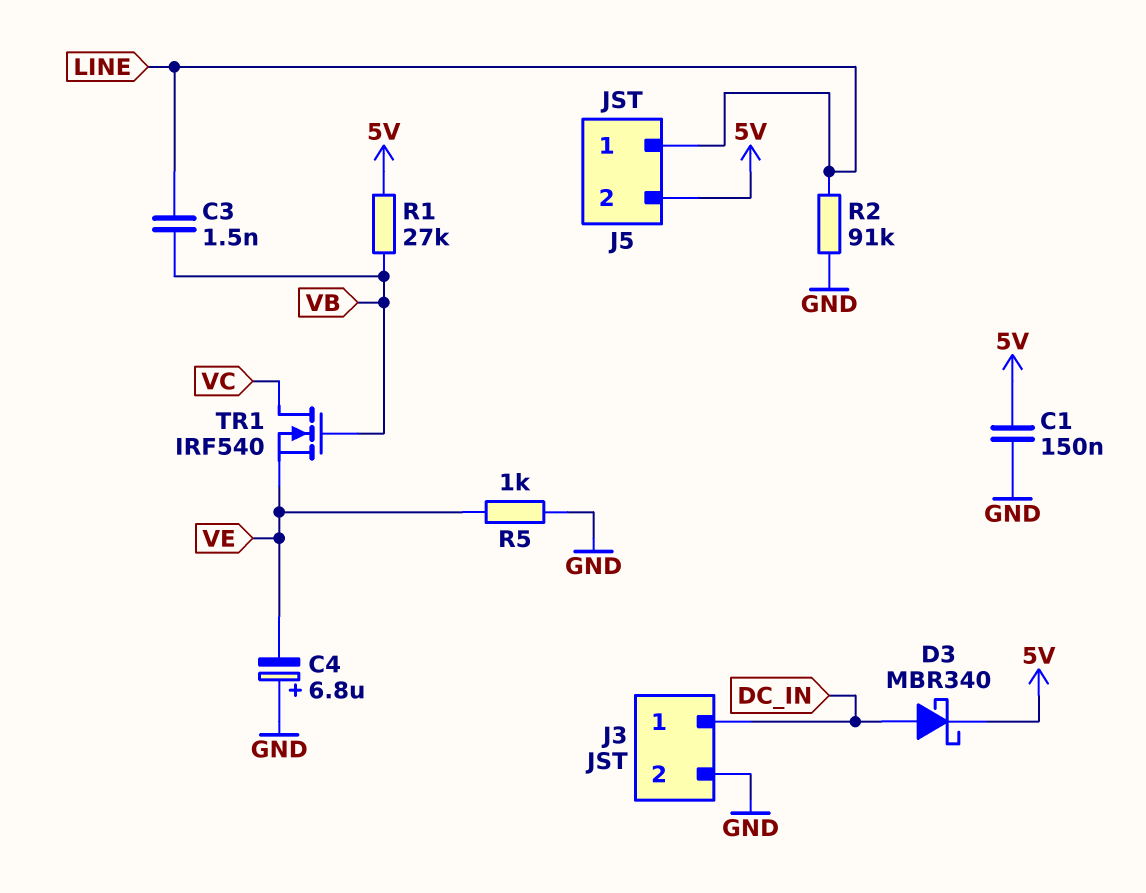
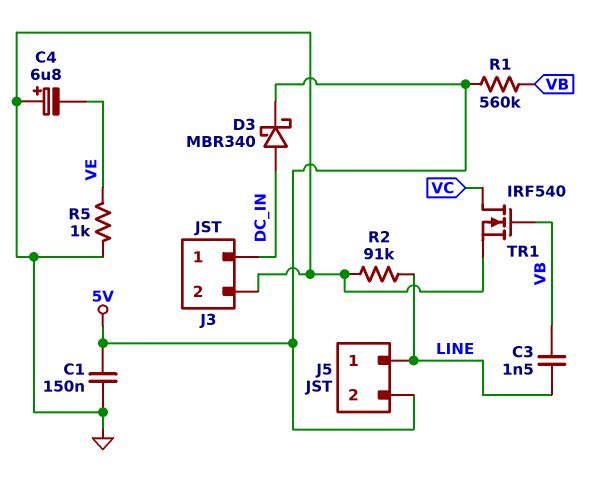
R1: 27k (5V, VB) -> 560k (5V, VB)
TR1: NMOS IRF540 (G VB, D VC, S VE) -> NMOS IRF540 (G VB, D VC, S GND)

